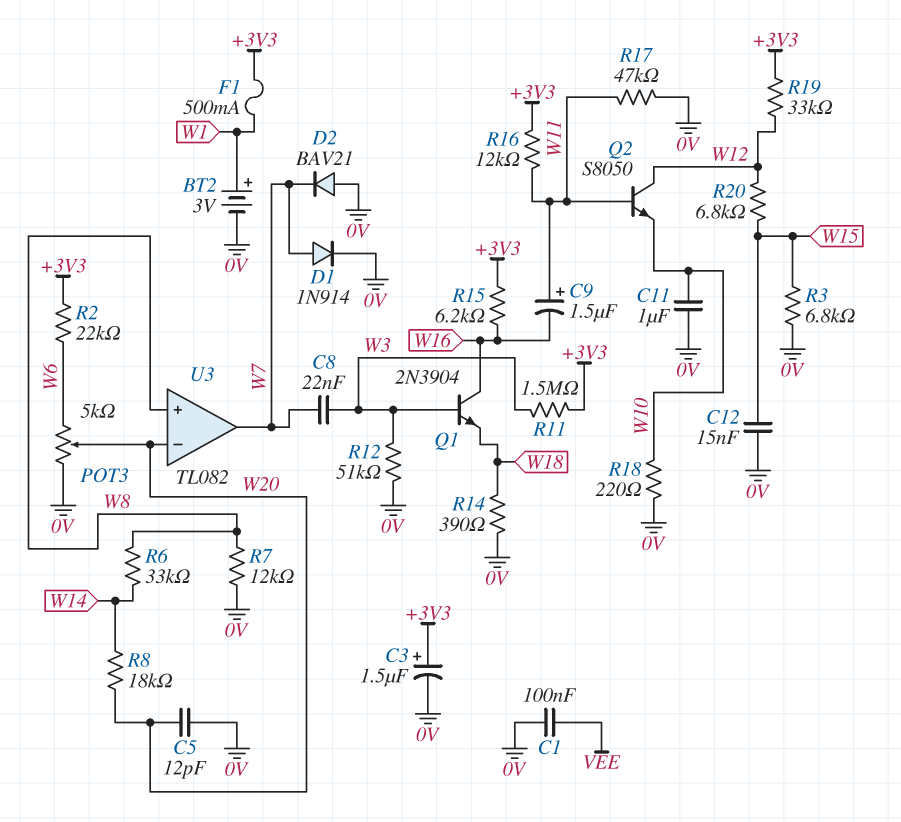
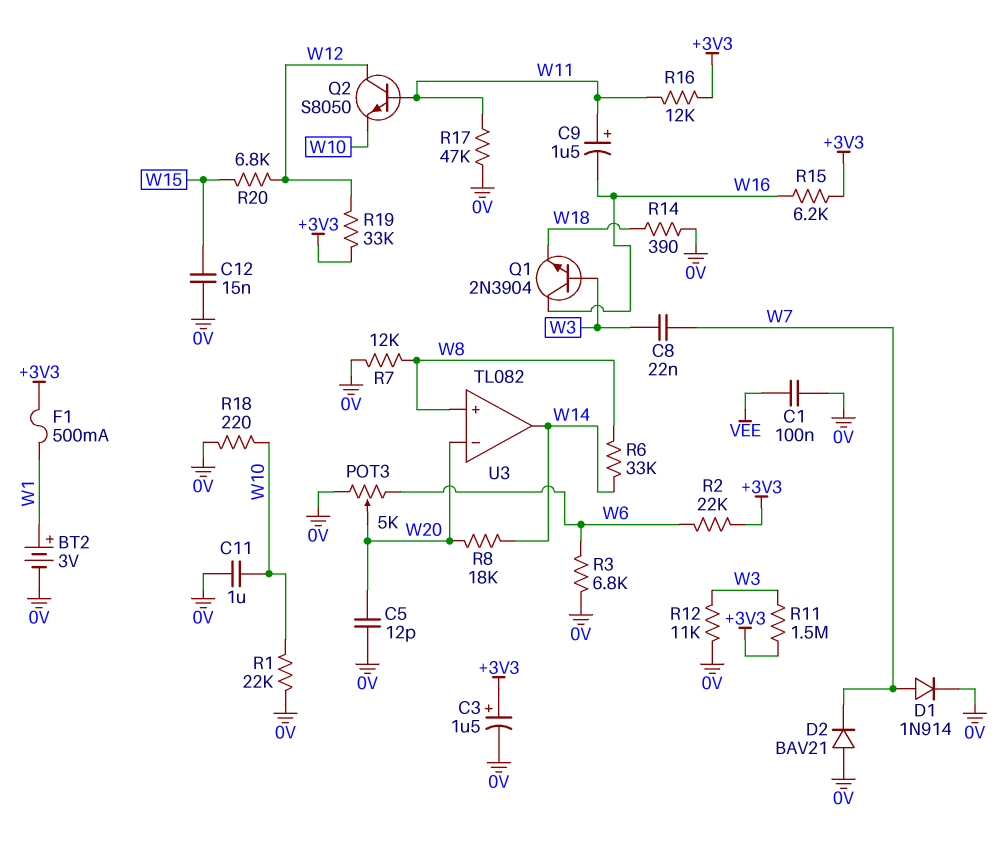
R1: none -> 22k (0V, W10)
R3: 6.8k (0V, W15) -> 6.8k (0V, W6)
R12: 51k (0V, W3) -> 11k (0V, W3)
U3 pin out: W7 -> W14

